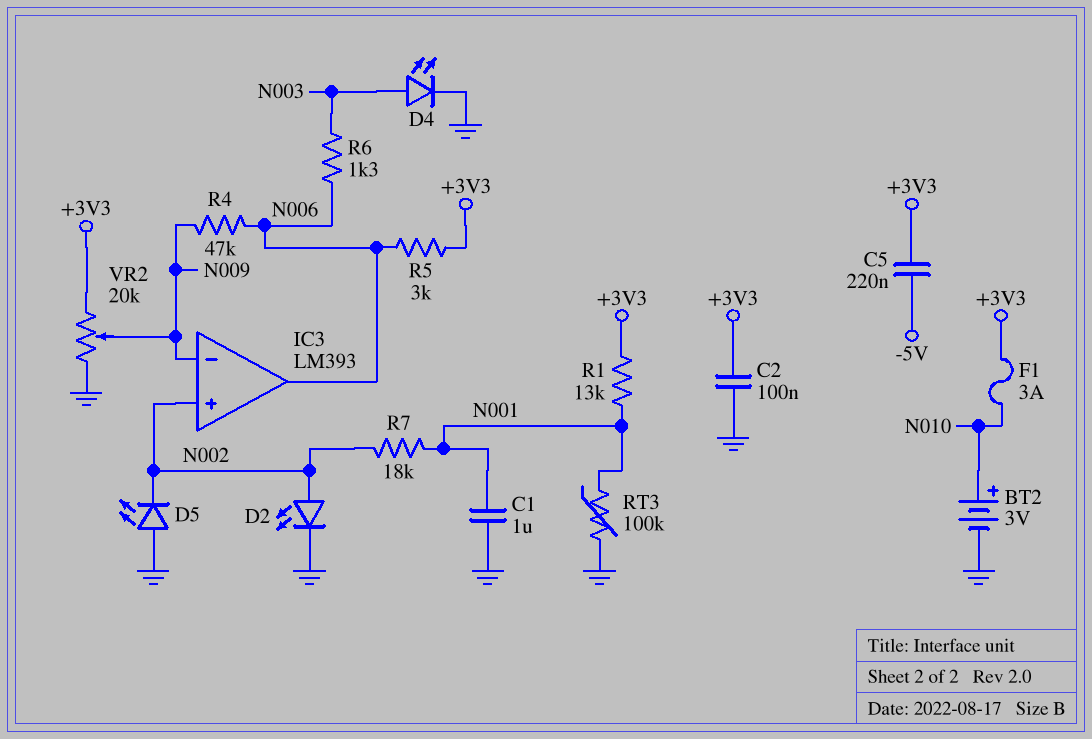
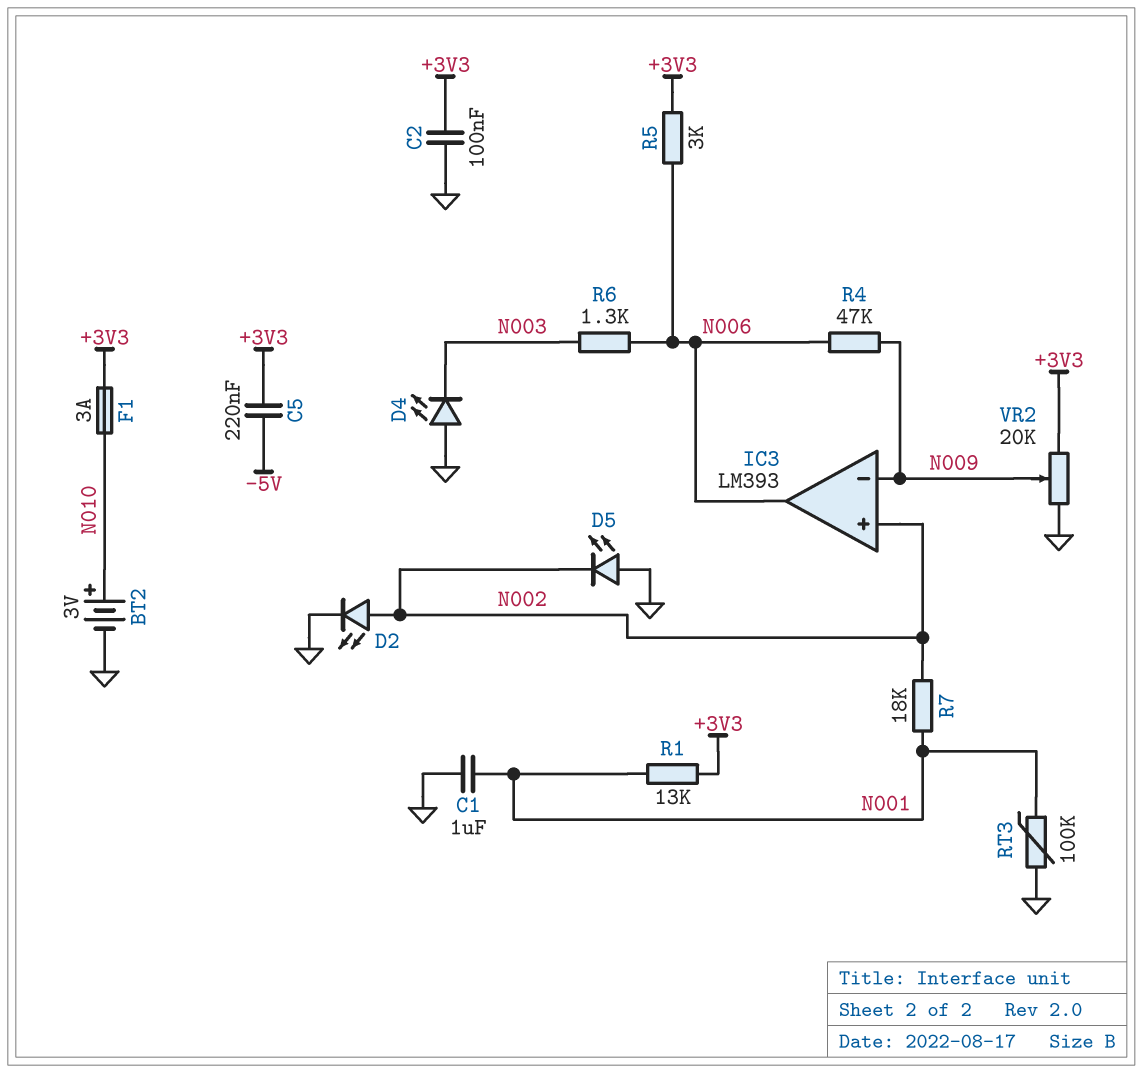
D4: LED (A N003, K GND) -> LED (A GND, K N003)

